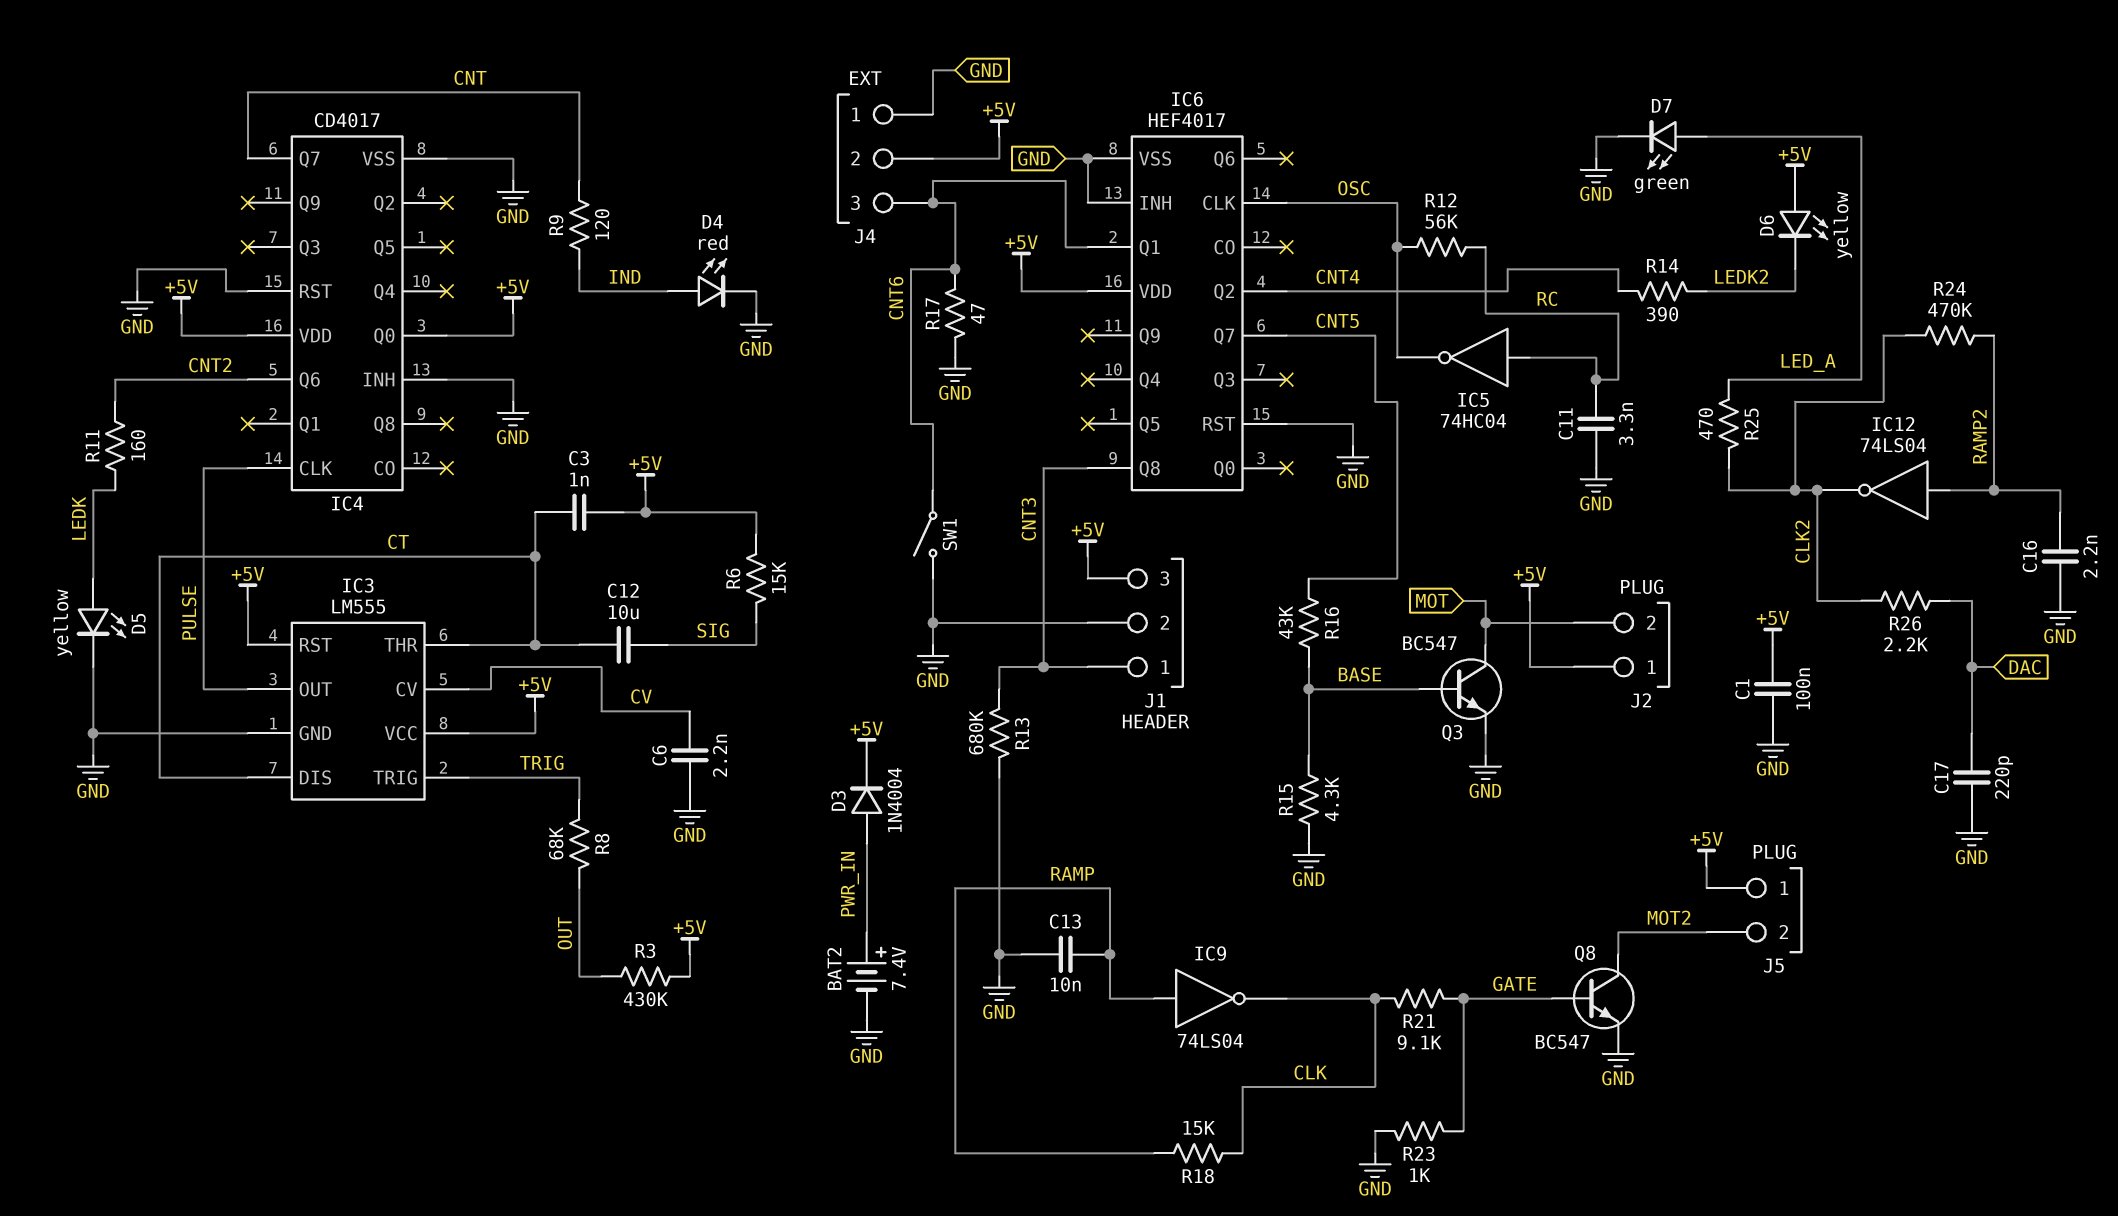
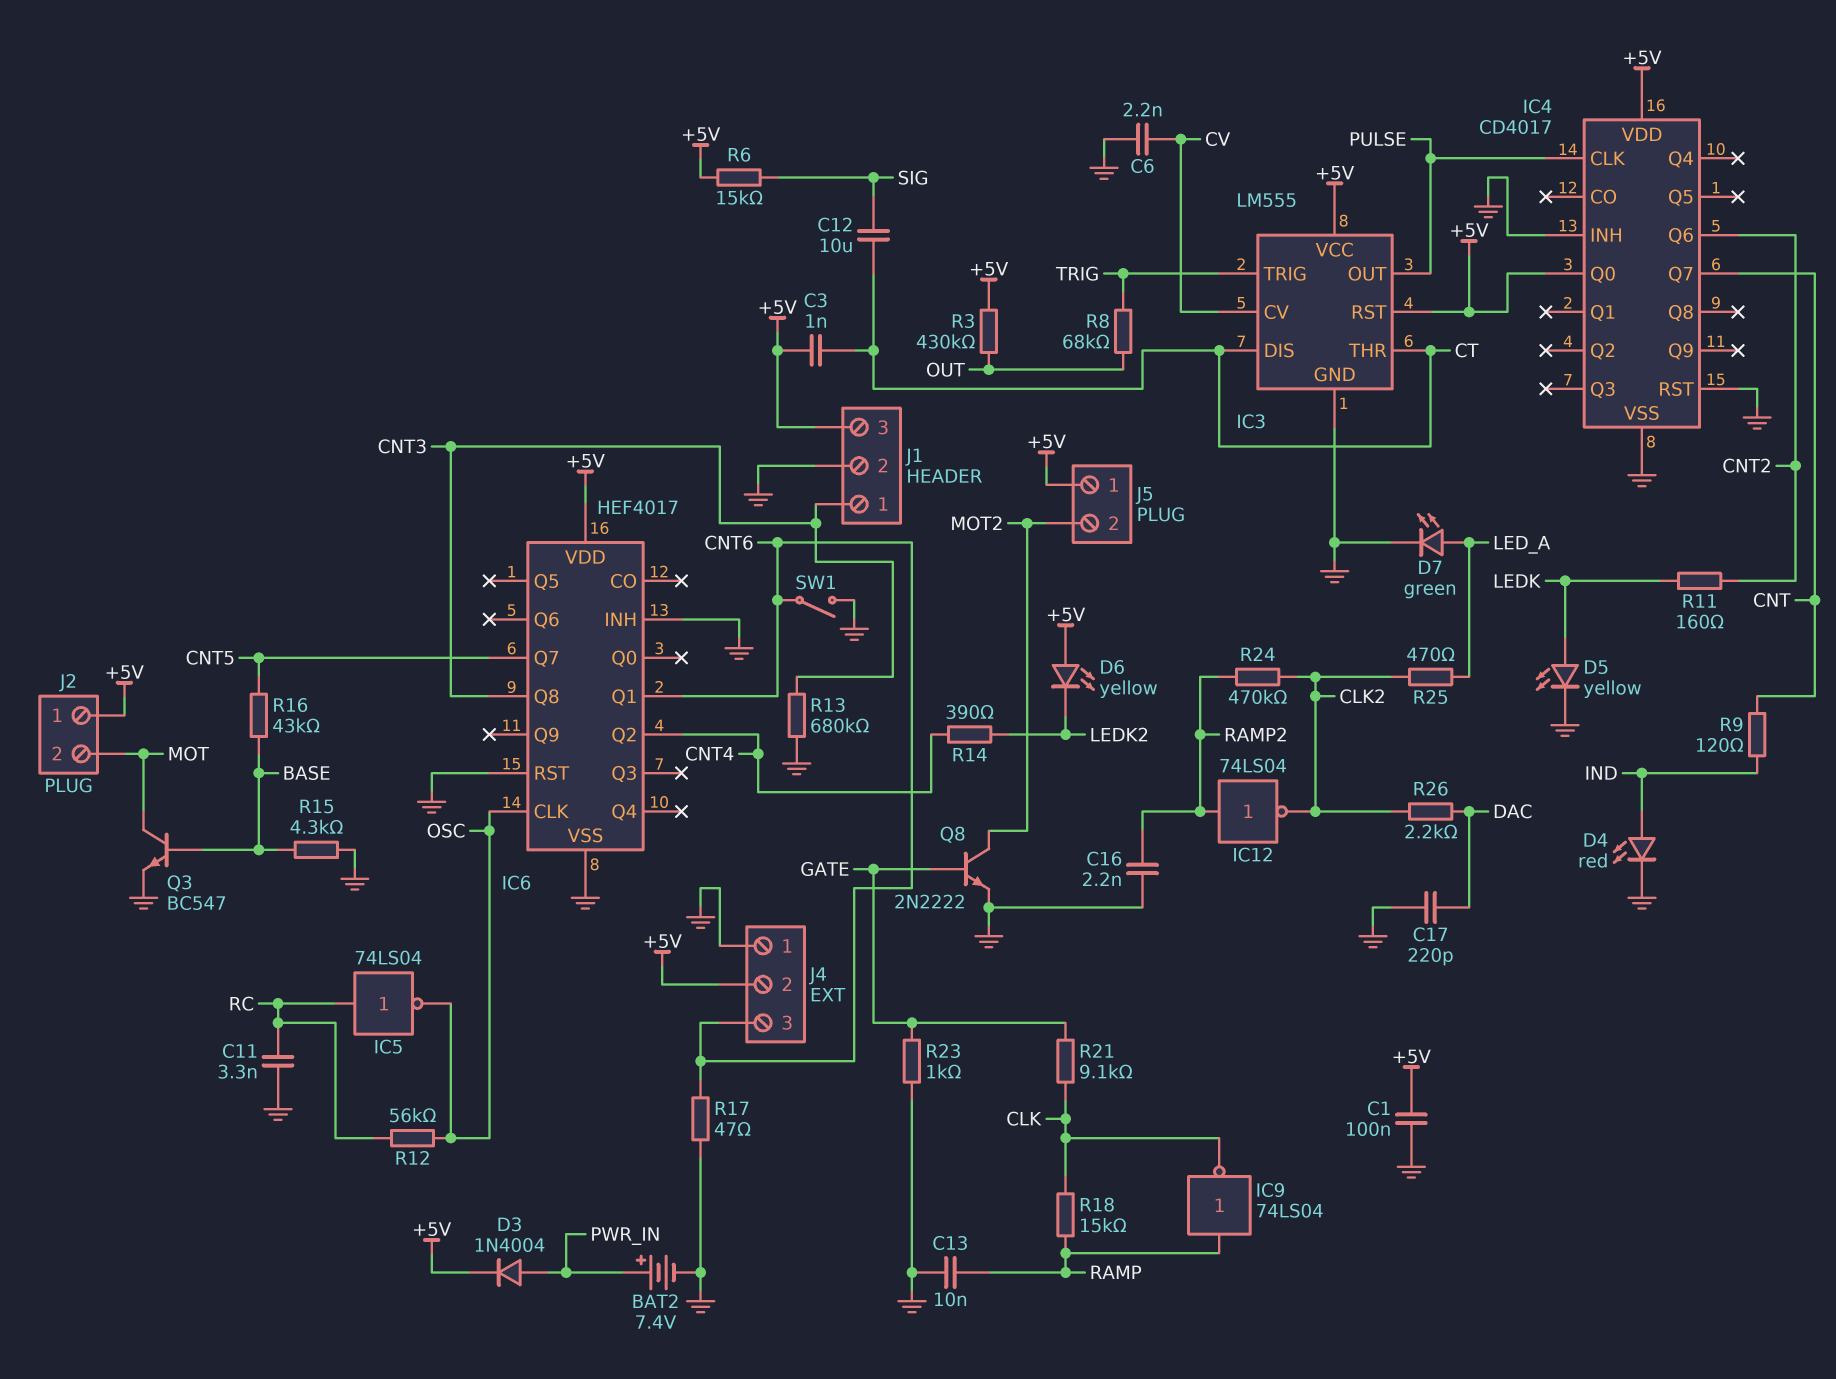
IC5: NOT 74HC04 (in RC, out OSC) -> NOT 74LS04 (in RC, out OSC)
Q8: NPN BC547 (B GATE, C MOT2, E GND) -> NPN 2N2222 (B GATE, C MOT2, E GND)

